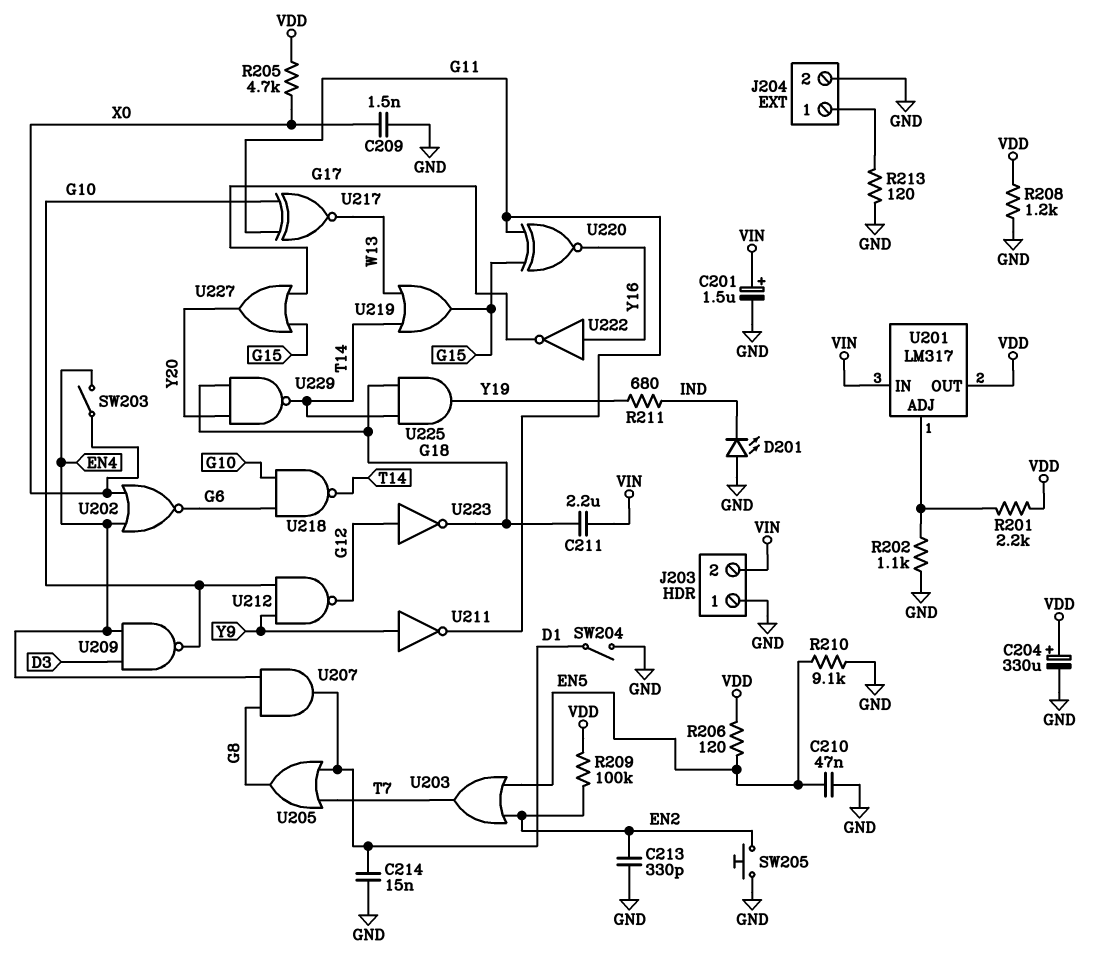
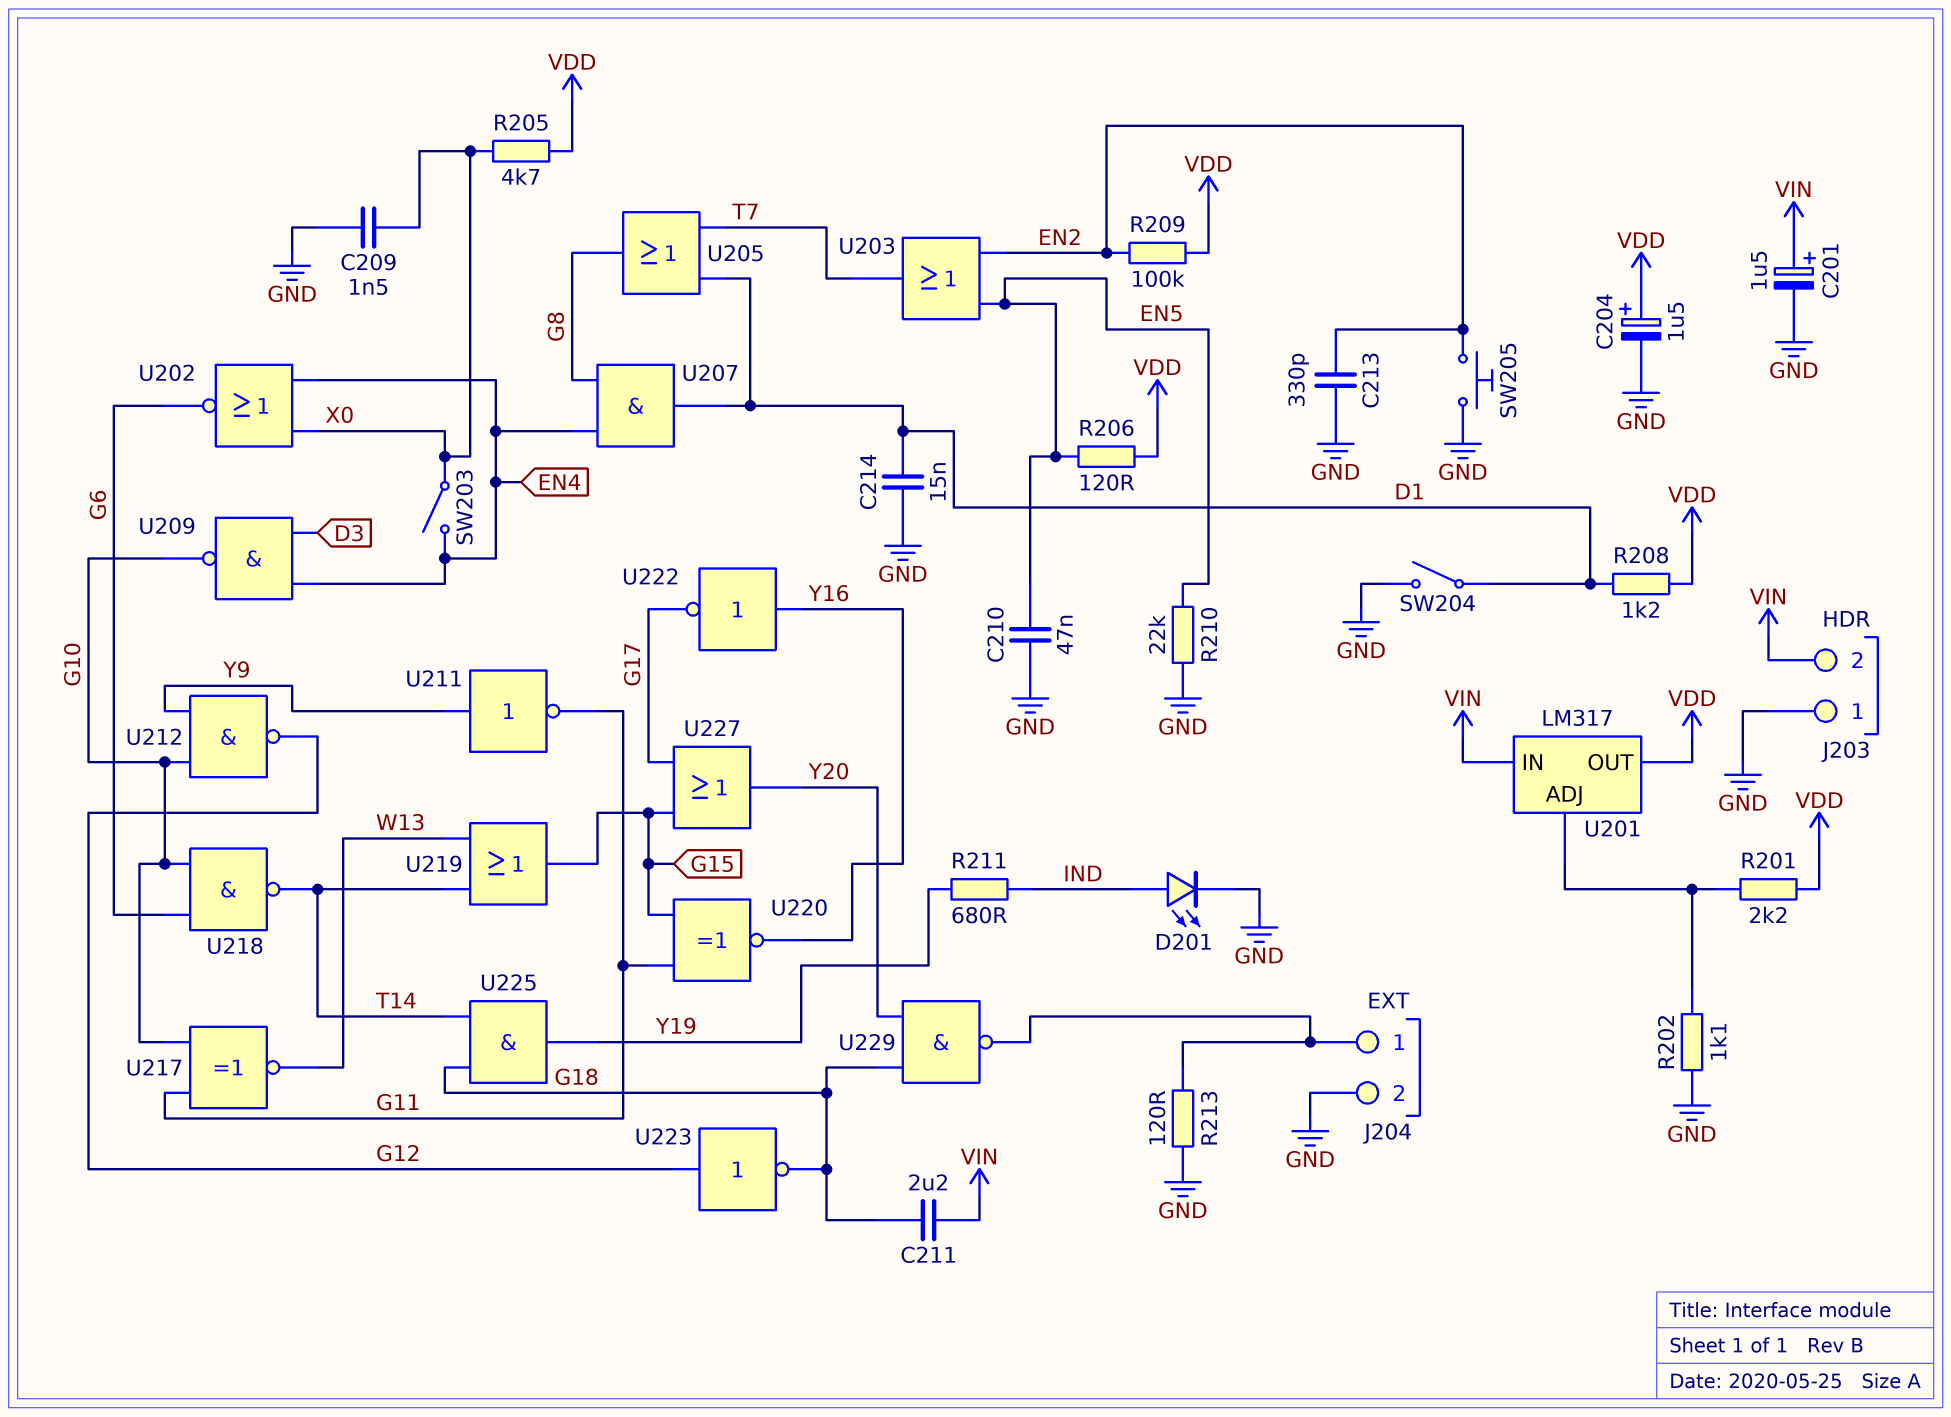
C204: 330uF (plus VDD, minus GND) -> 1.5uF (plus VDD, minus GND)
D201: LED (A GND, K IND) -> LED (A IND, K GND)
R208: 1.2k (GND, VDD) -> 1.2k (D1, VDD)
R210: 9.1k (EN5, GND) -> 22k (EN5, GND)
U229: NAND (in G18, in Y20, out T14) -> NAND (in G18, in Y20, out J204/1)

